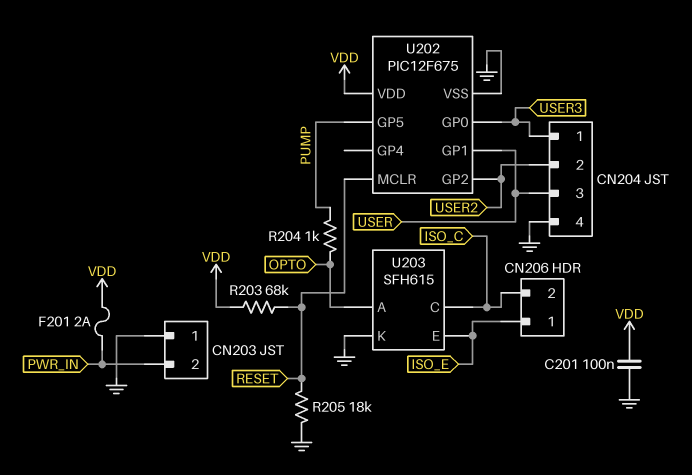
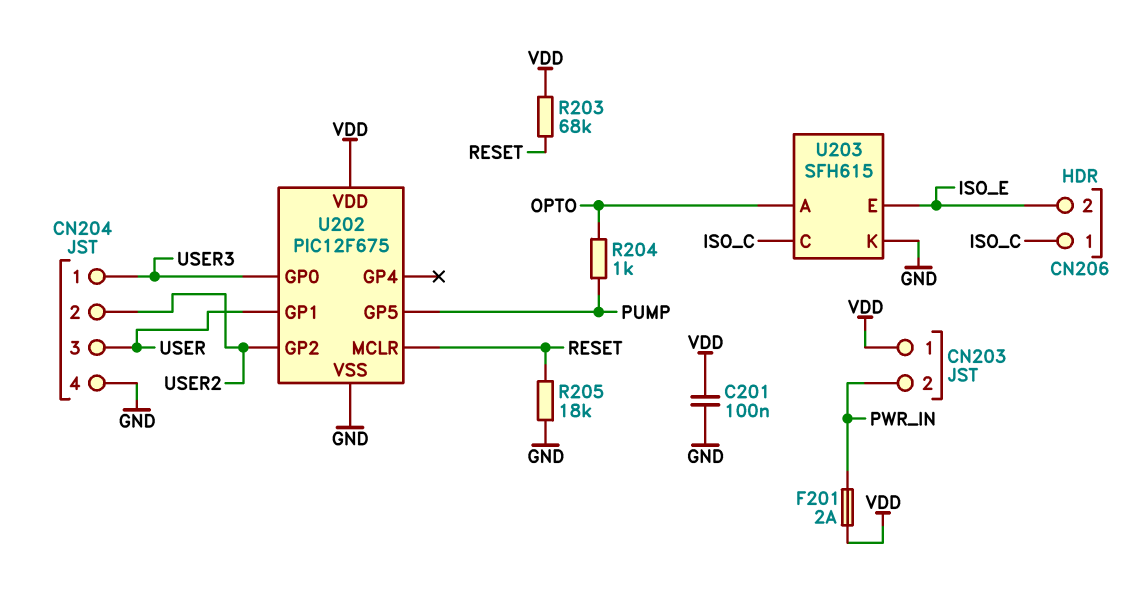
CN203 pin 1: GND -> VDD
CN206 pin 1: ISO_E -> ISO_C
CN206 pin 2: ISO_C -> ISO_E

